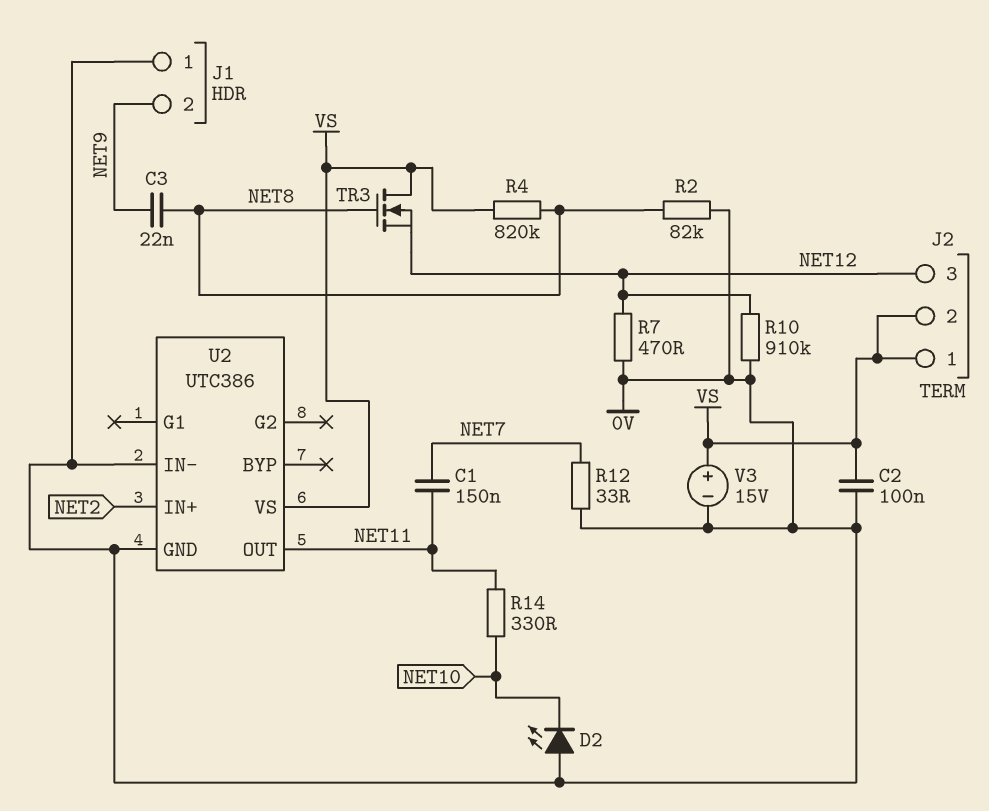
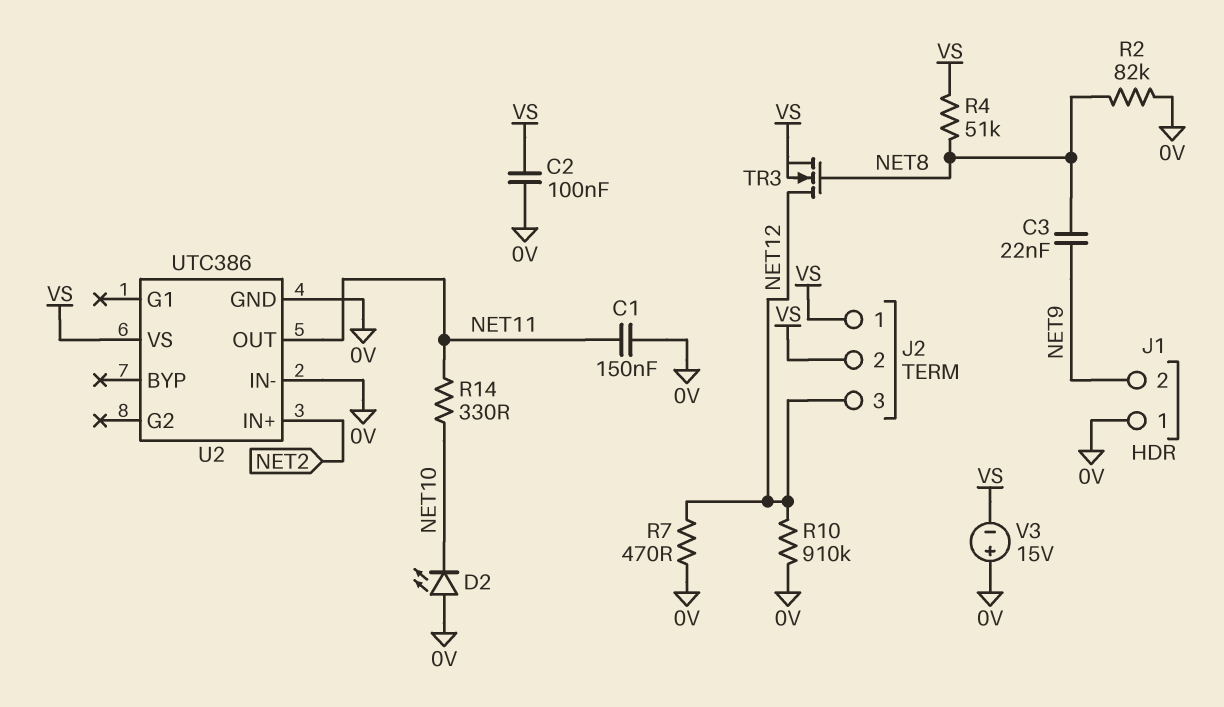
C1: 150nF (NET7, NET11) -> 150nF (0V, NET11)
R4: 820k (NET8, VS) -> 51k (NET8, VS)
R12: 33 (0V, NET7) -> none
TR3: NMOS (G NET8, D VS, S NET12) -> NMOS (G NET8, D NET12, S VS)
V3: 15V (plus VS, minus 0V) -> 15V (plus 0V, minus VS)

